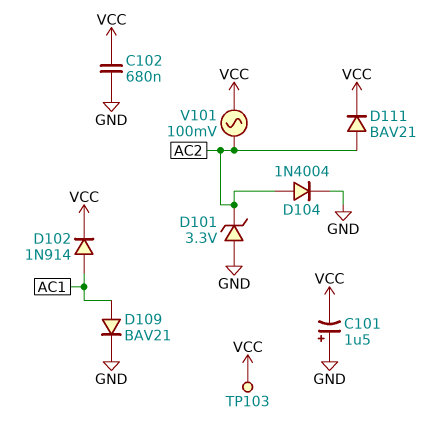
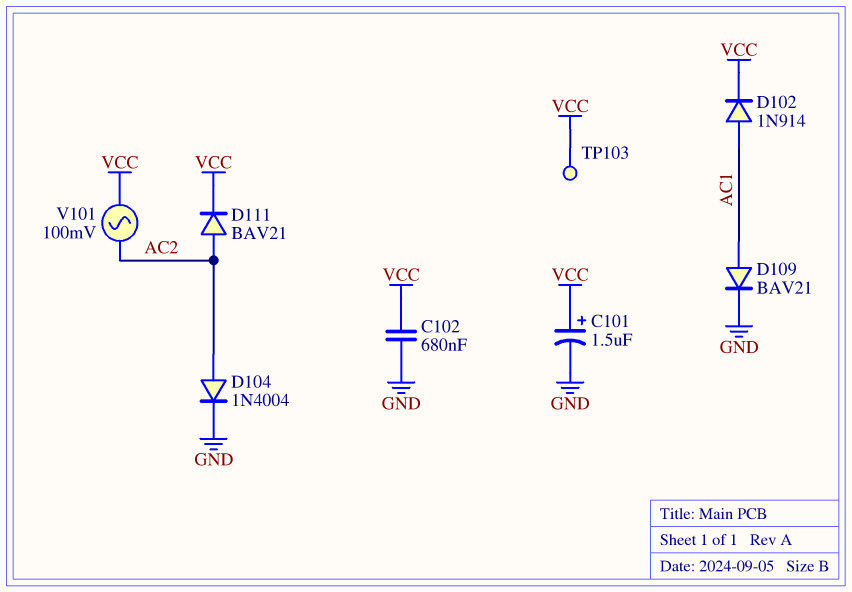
C101: 1.5uF (plus GND, minus VCC) -> 1.5uF (plus VCC, minus GND)
D101: zener 3.3V (A GND, K AC2) -> none

